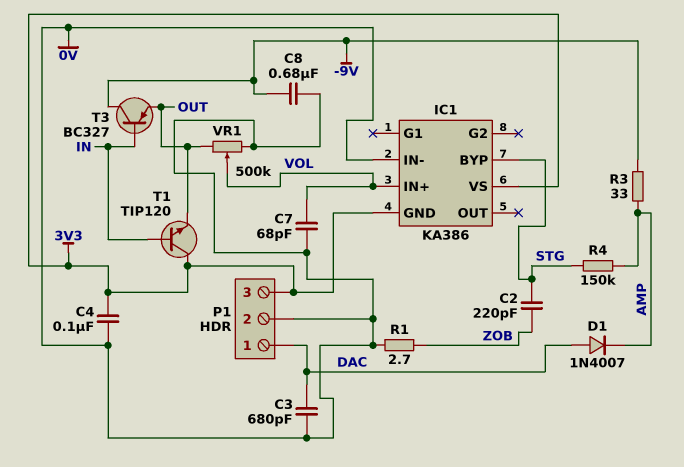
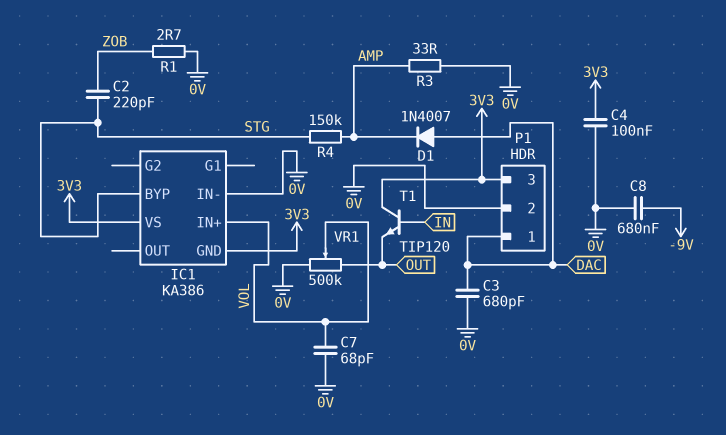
R3: 33 (-9V, AMP) -> 33 (0V, AMP)
T3: PNP BC327 (B IN, C -9V, E OUT) -> none

